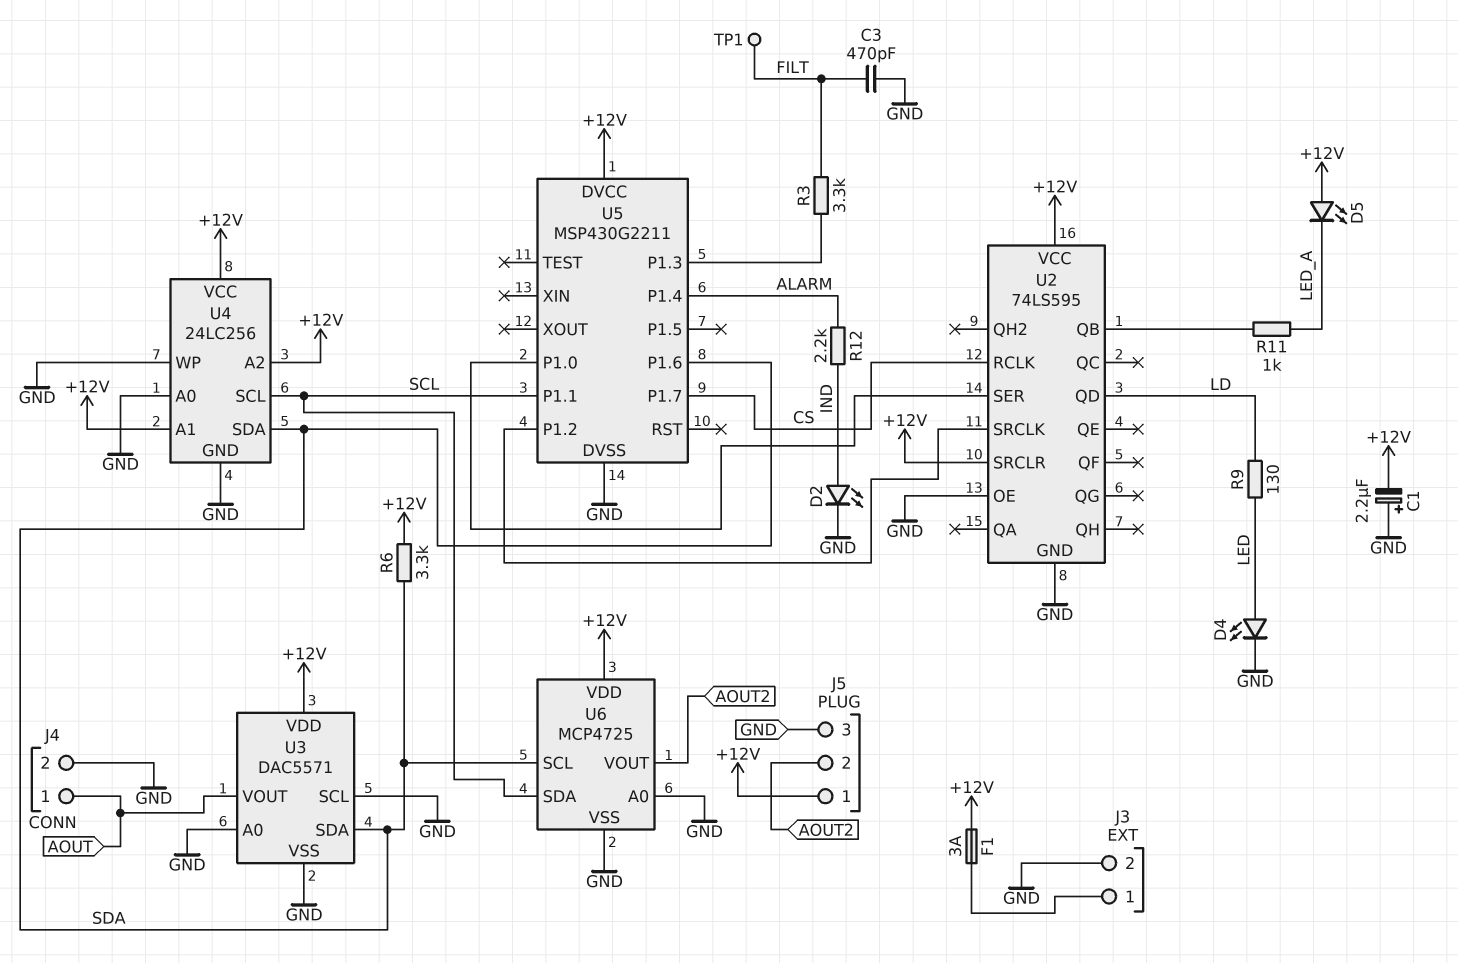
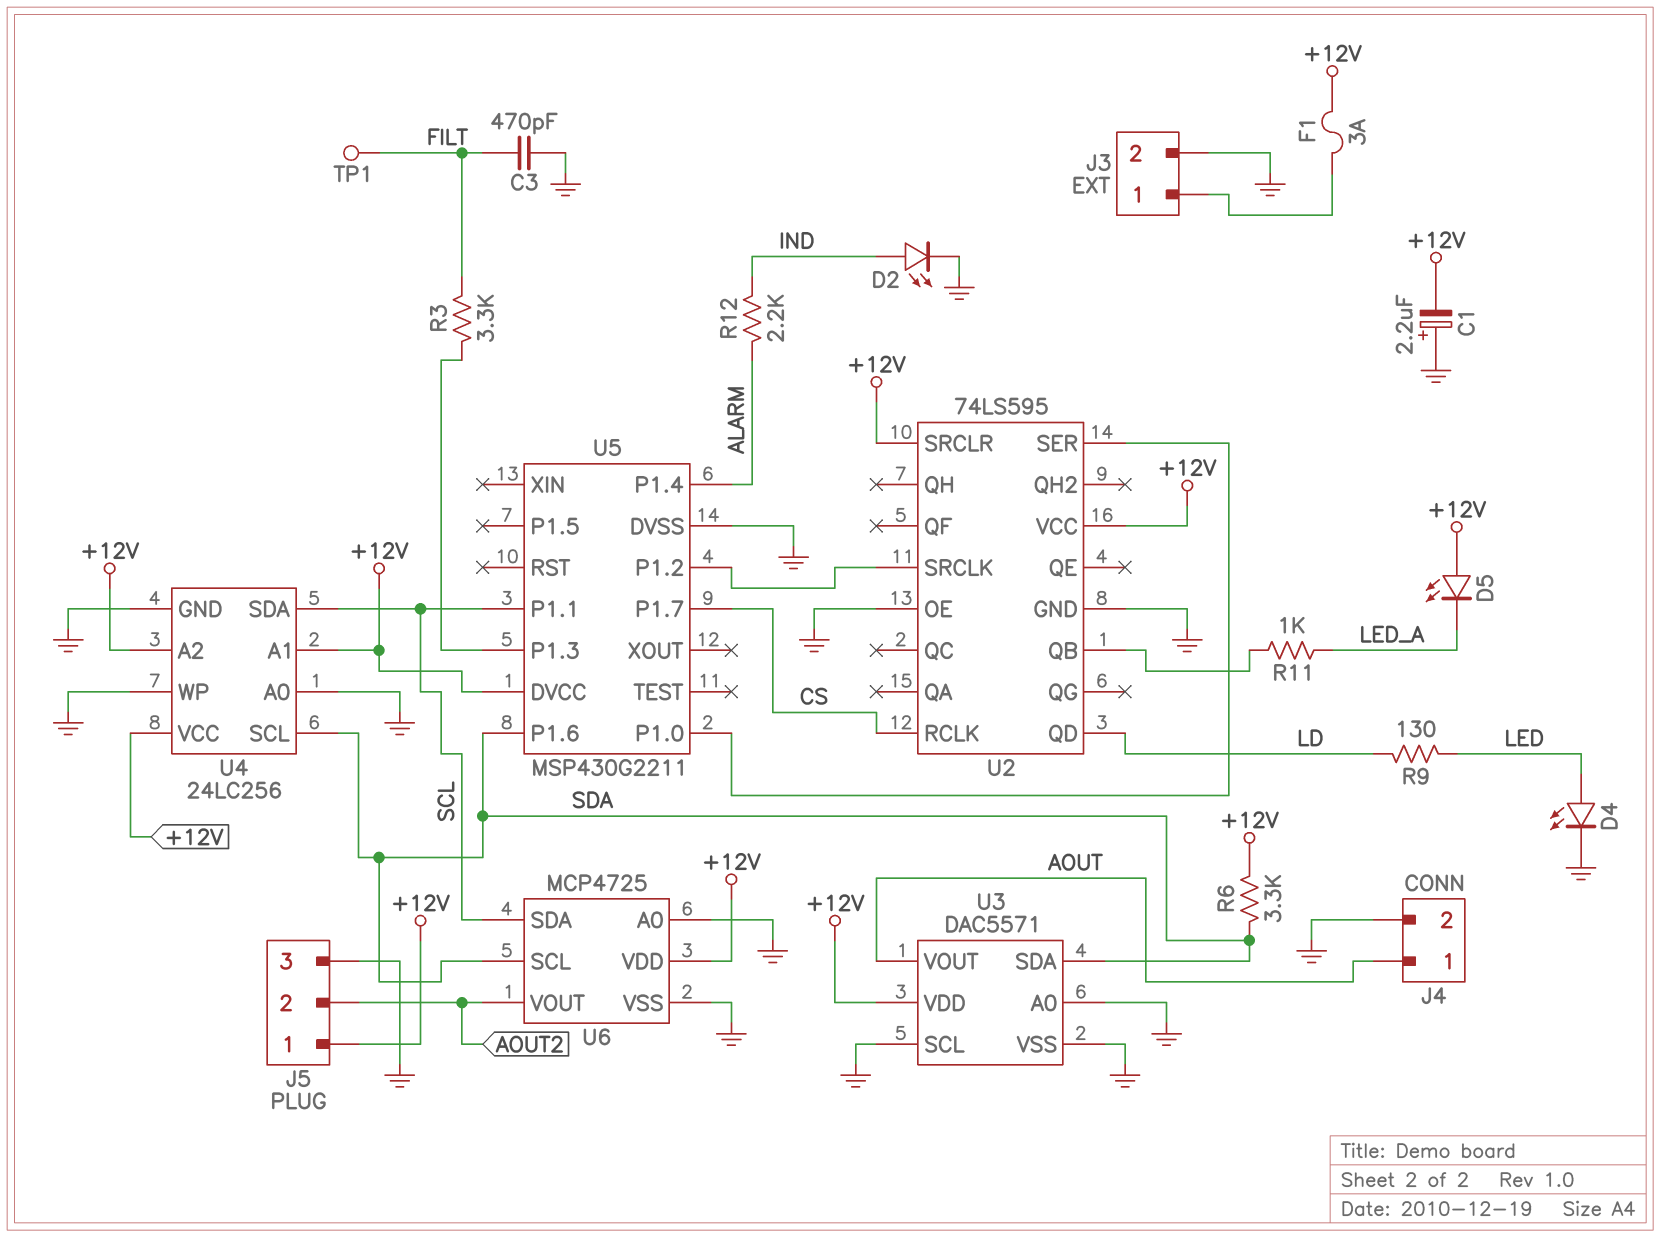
U4 pin SCL: SCL -> SDA
U4 pin SDA: SDA -> SCL

